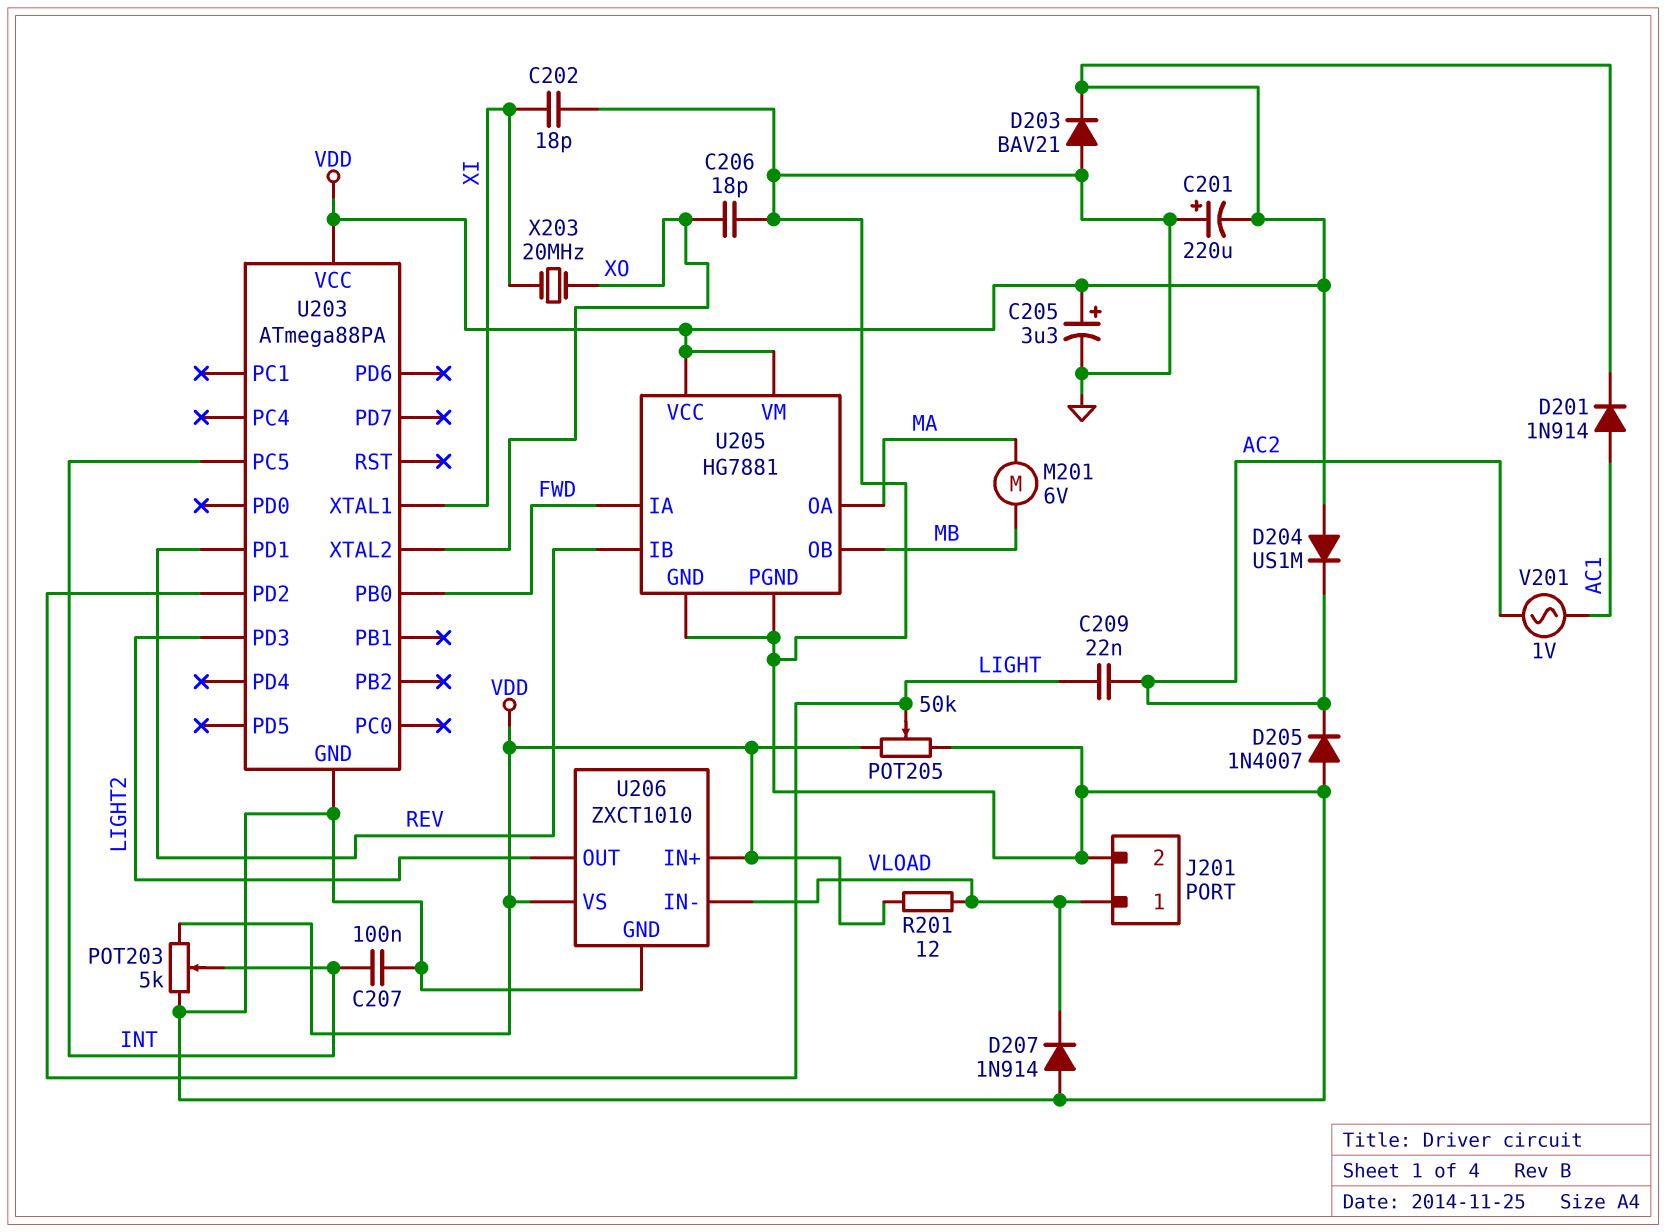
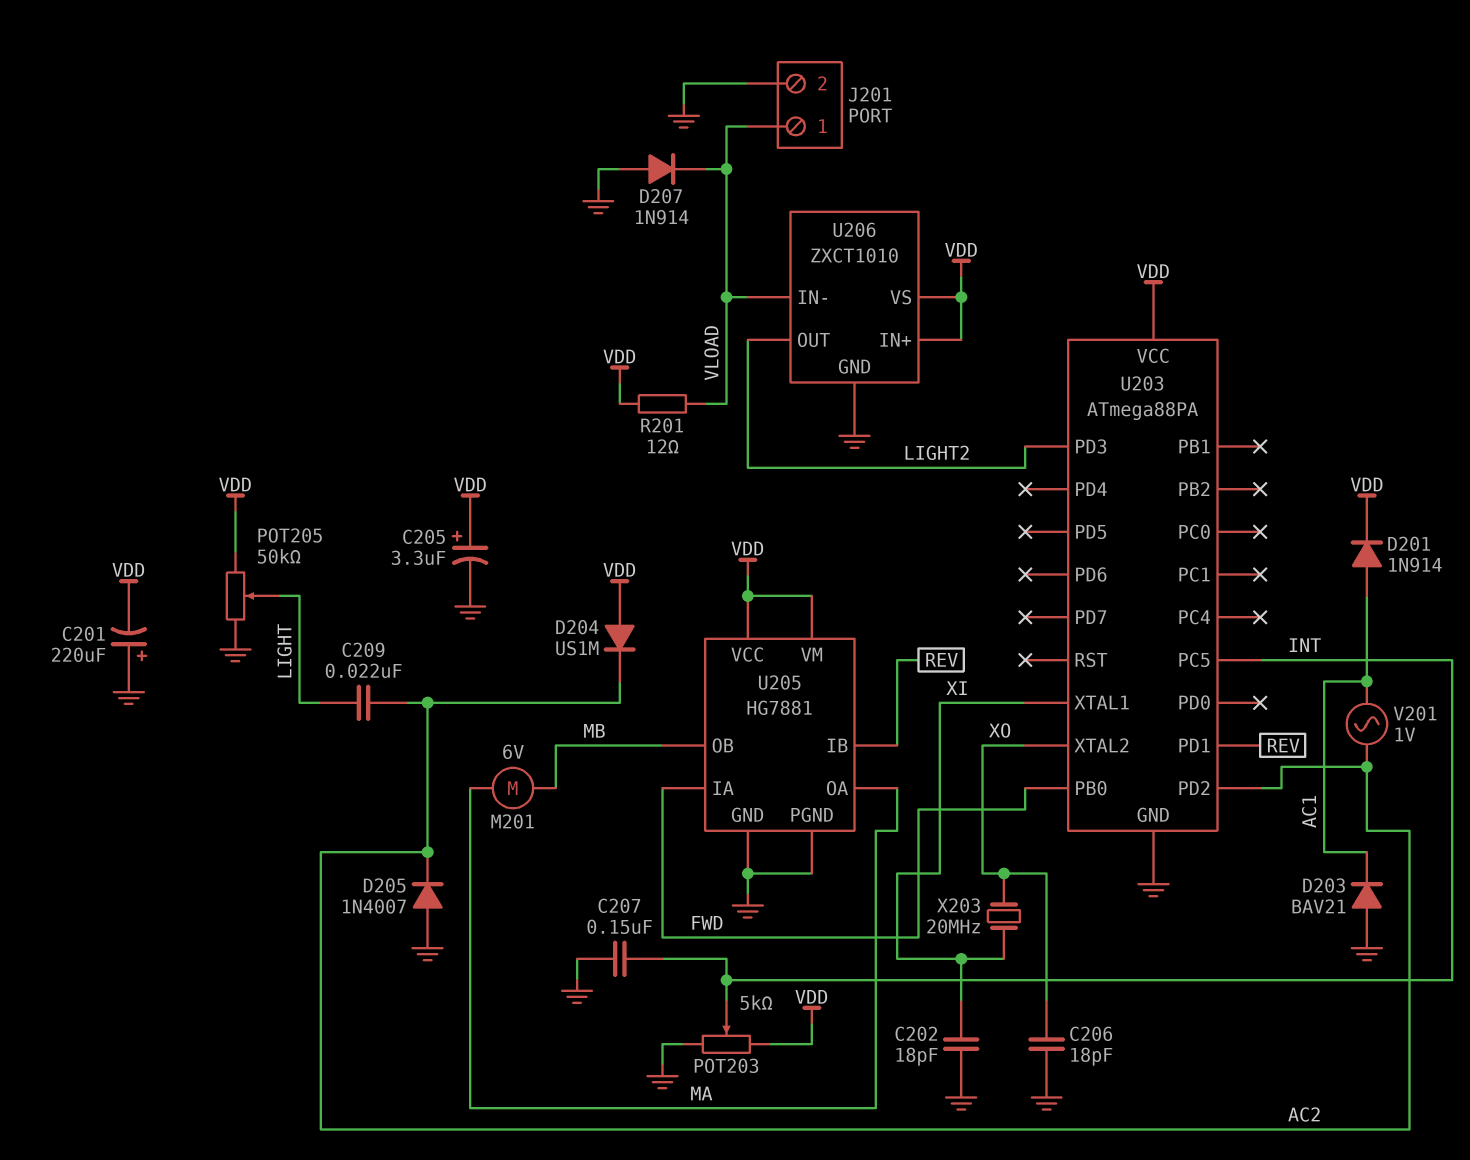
C207: 100nF (GND, INT) -> 150nF (GND, INT)
D203: diode BAV21 (A GND, K VDD) -> diode BAV21 (A GND, K AC1)
U203 pin PD2: LIGHT -> AC2

